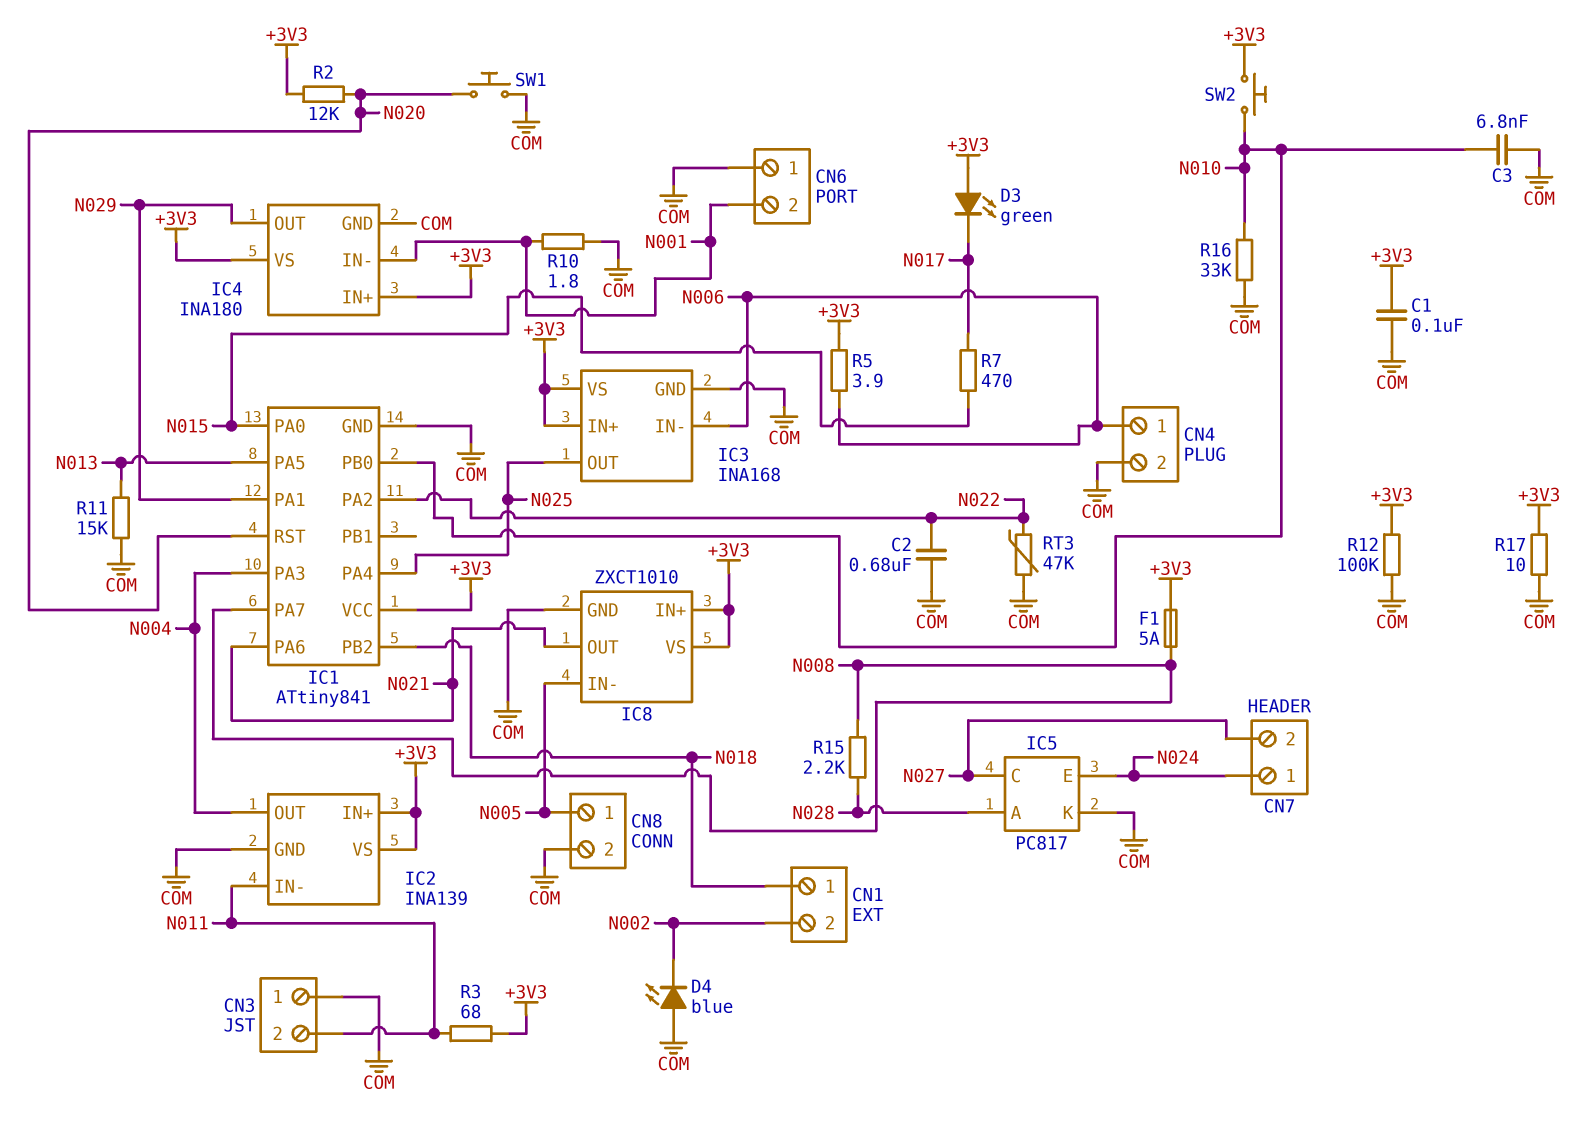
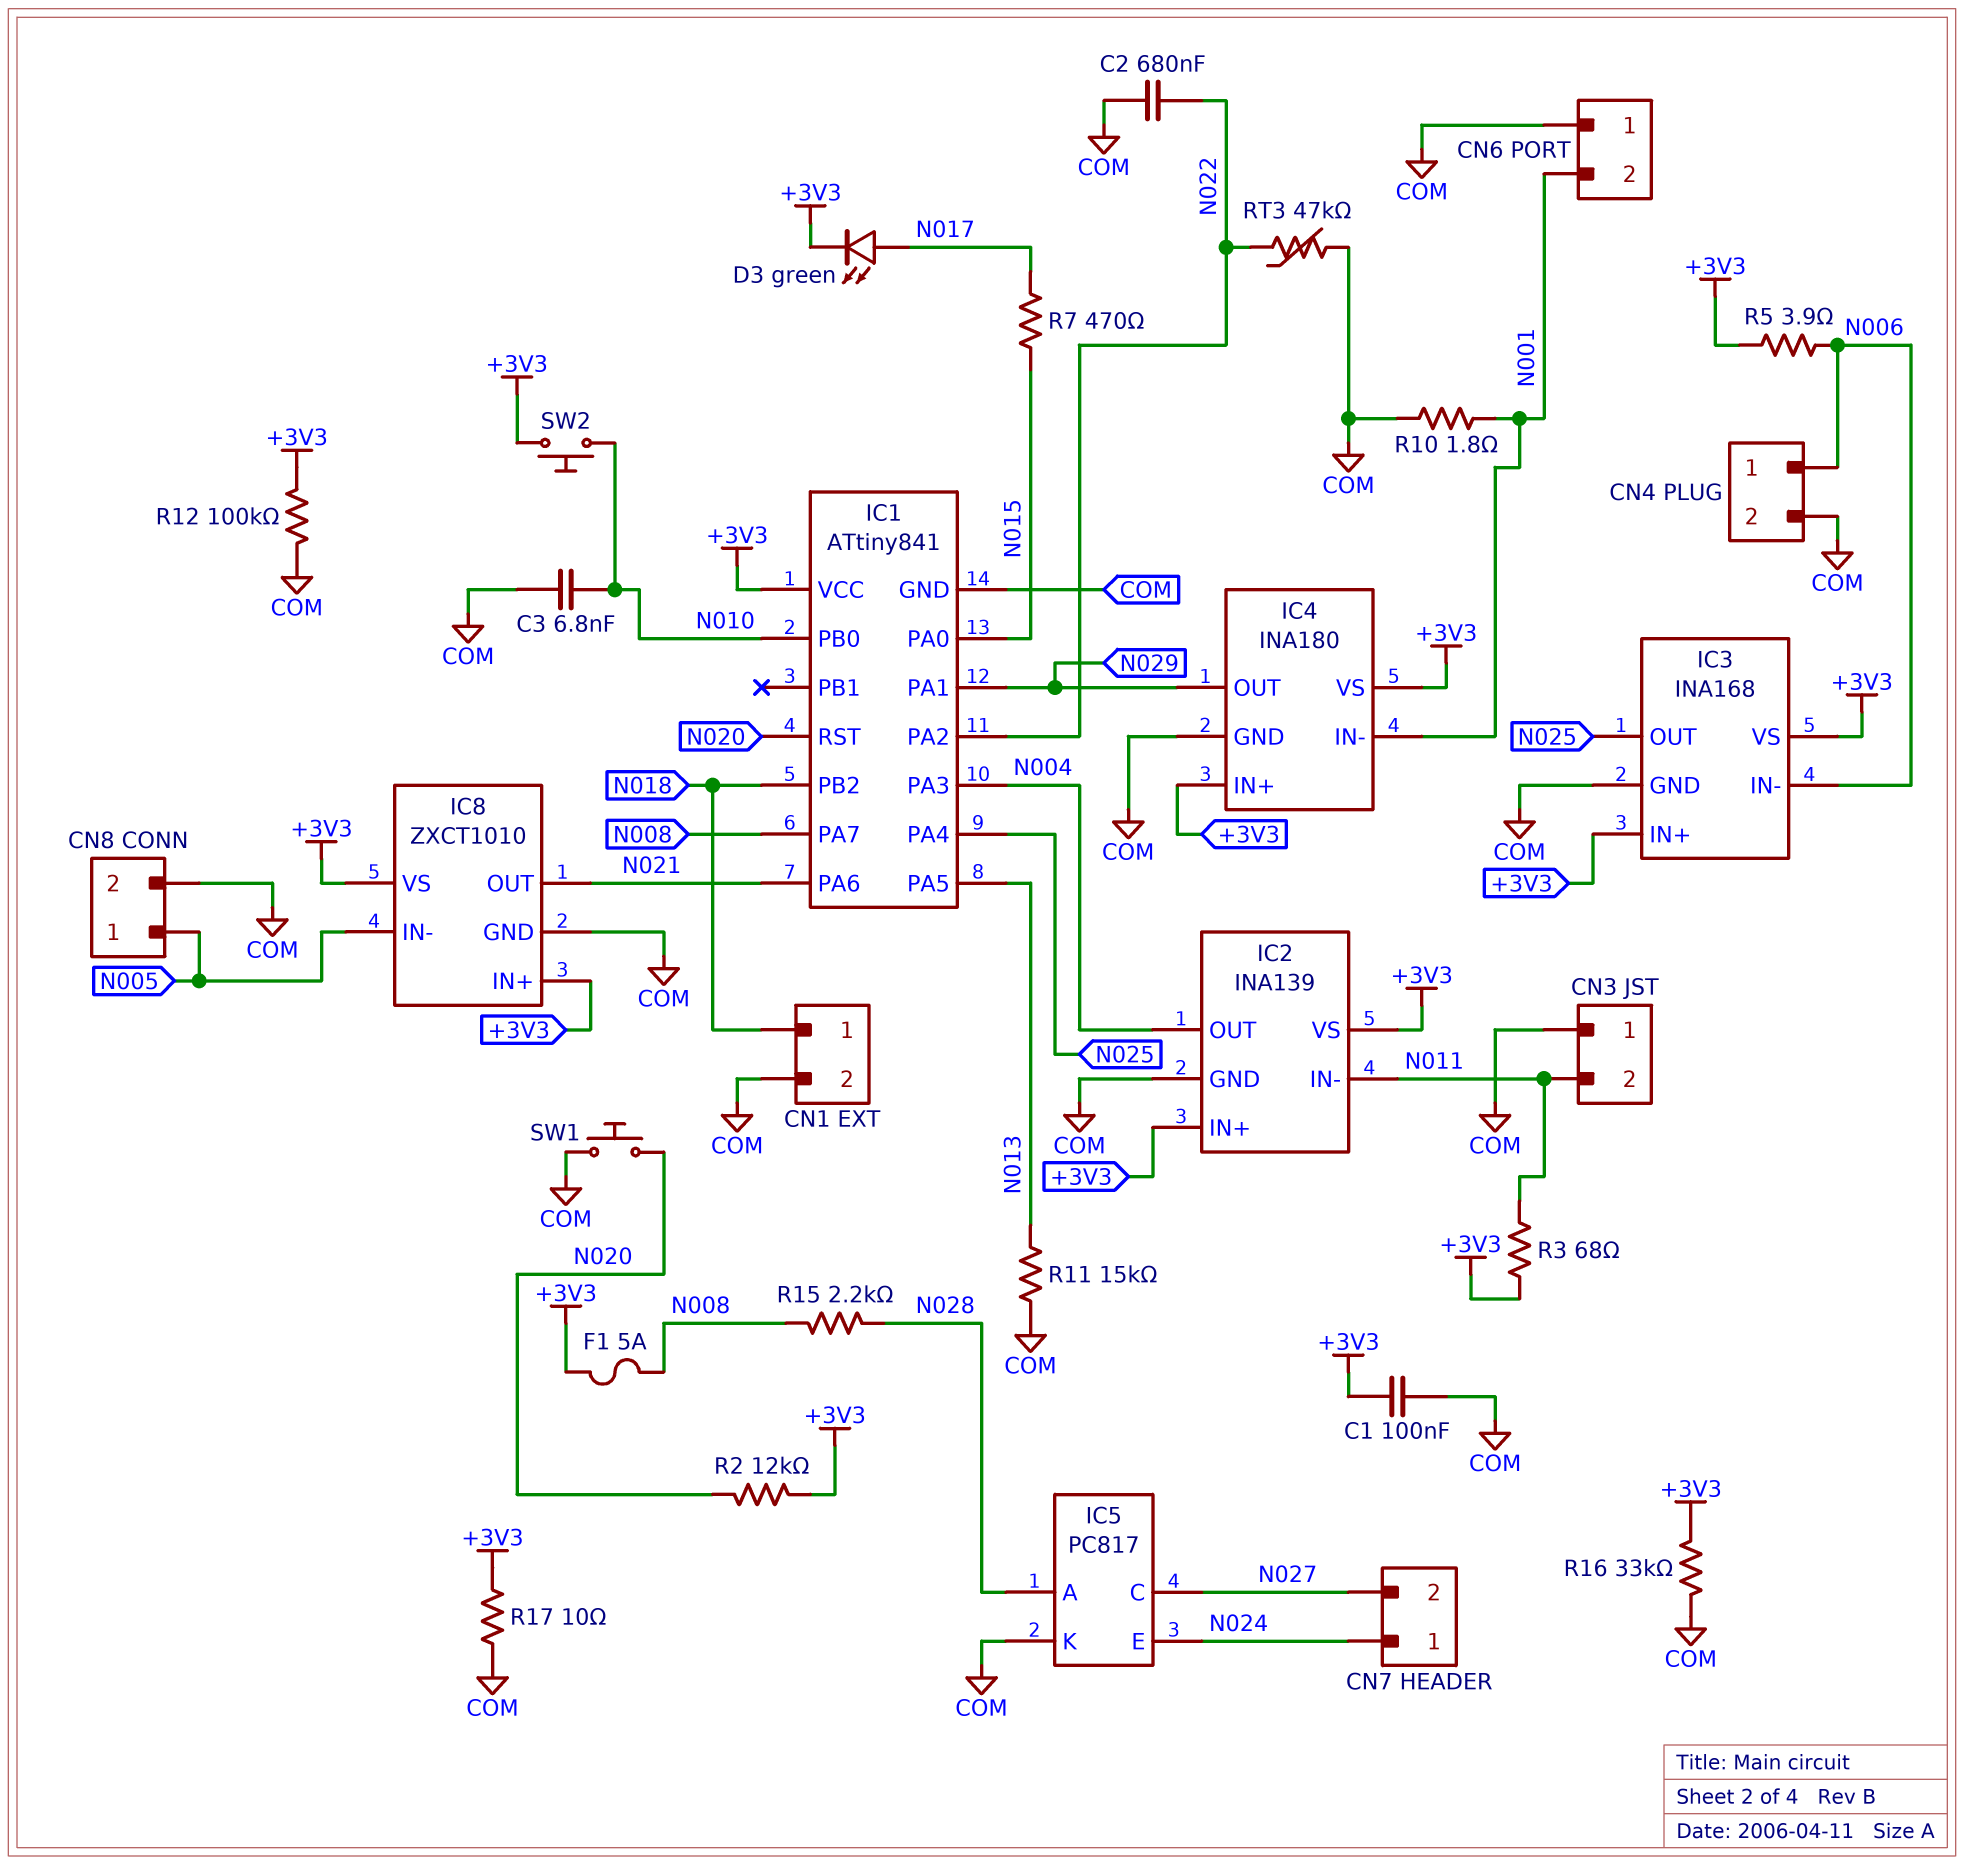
CN1 pin 2: N002 -> COM
D3: LED green (A +3V3, K N017) -> LED green (A N017, K +3V3)
D4: LED blue (A COM, K N002) -> none
R16: 33k (COM, N010) -> 33k (+3V3, COM)

